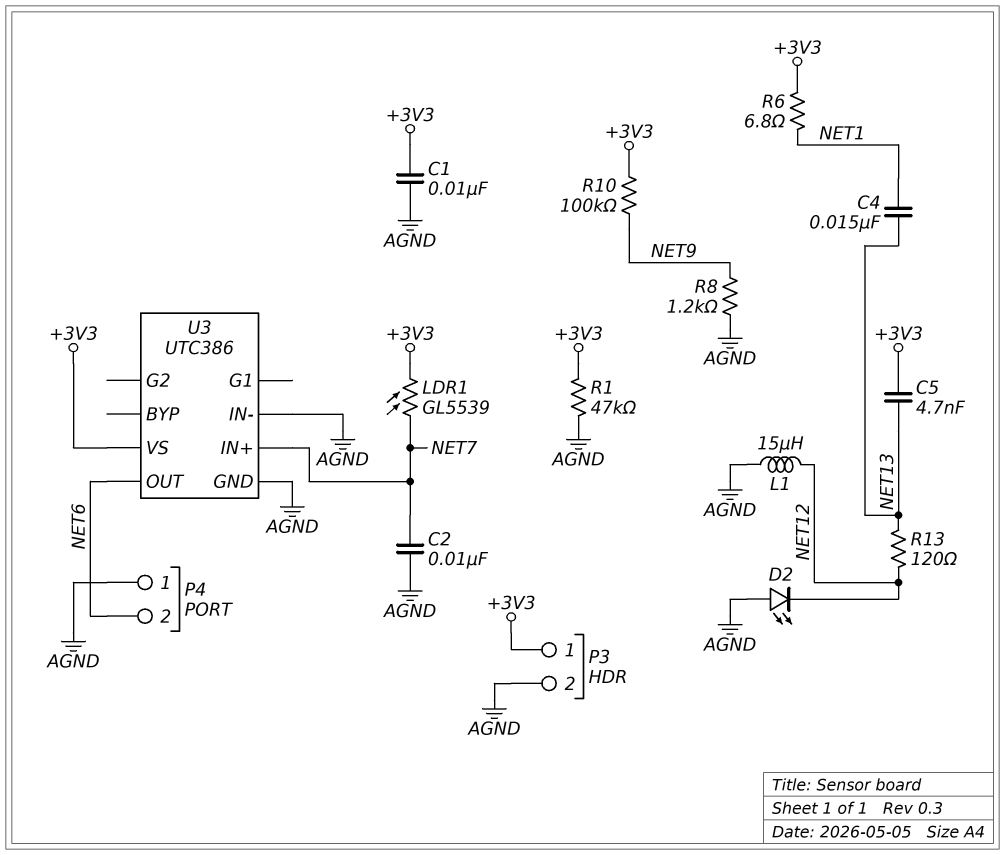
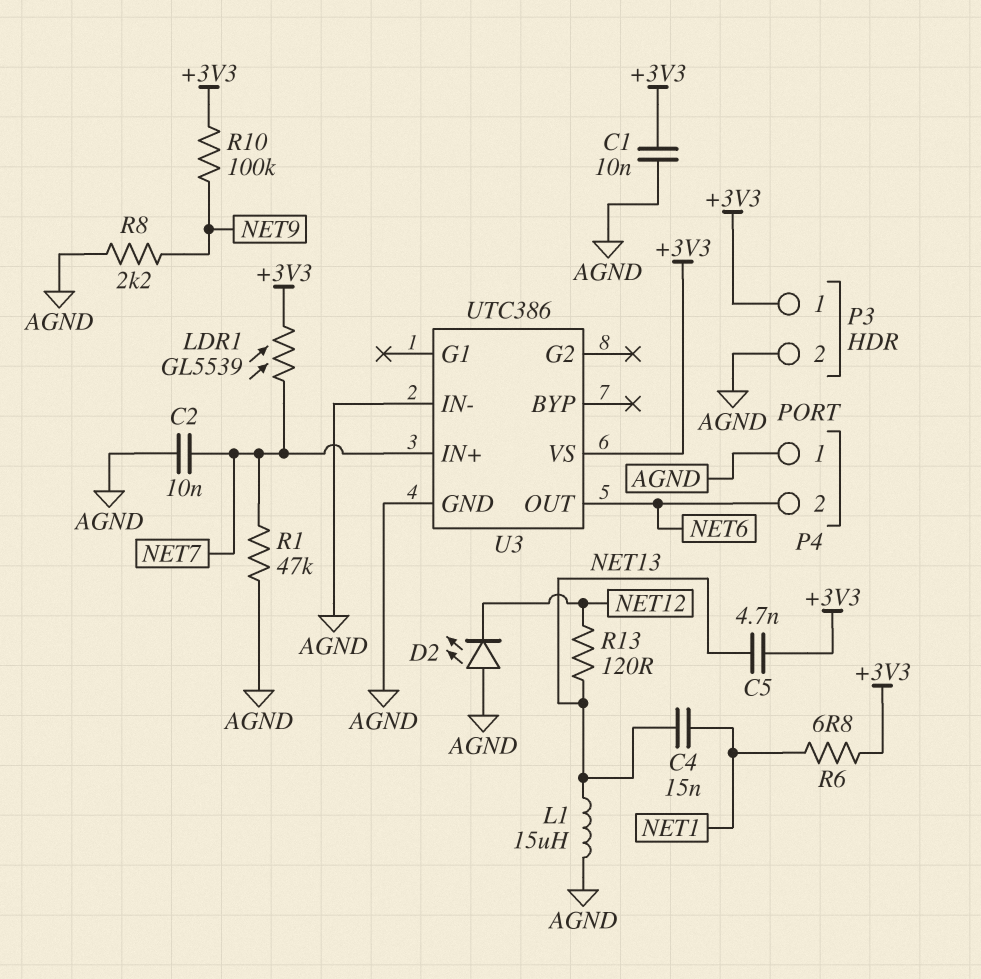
L1: 15uH (AGND, NET12) -> 15uH (AGND, NET13)
R1: 47k (+3V3, AGND) -> 47k (AGND, NET7)
R8: 1.2k (AGND, NET9) -> 2.2k (AGND, NET9)

